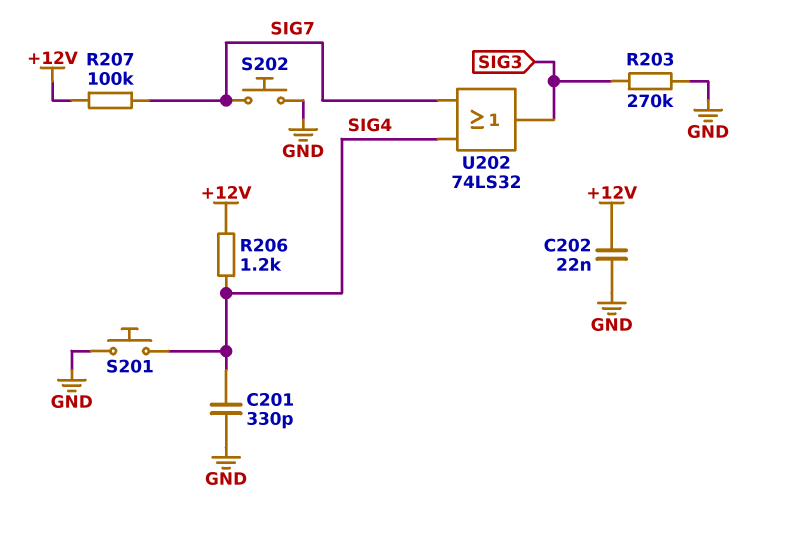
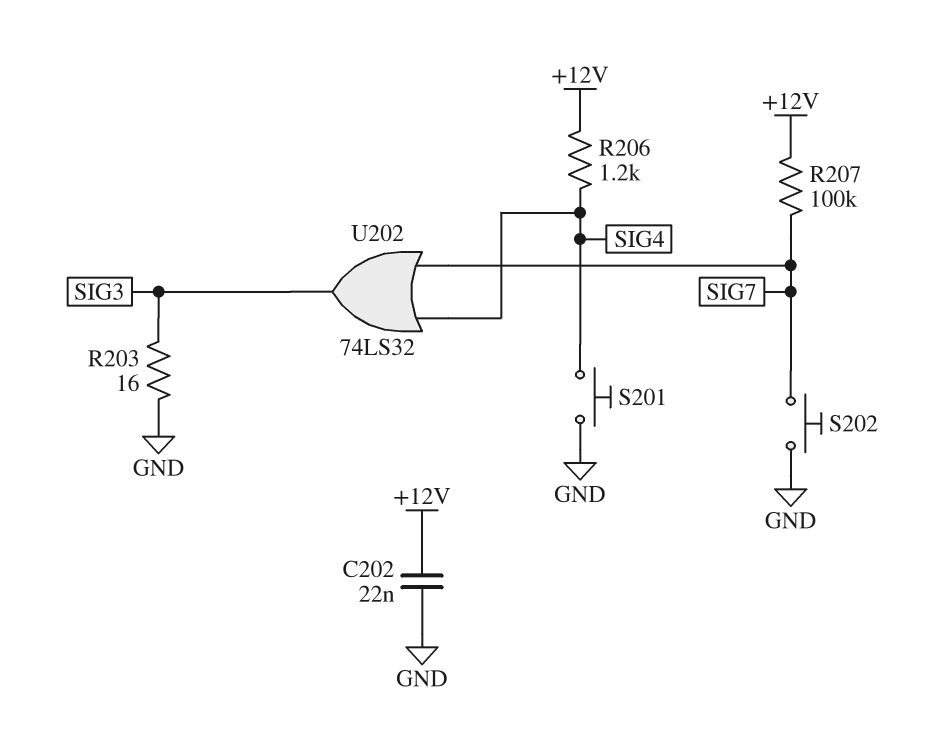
C201: 330pF (GND, SIG4) -> none
R203: 270k (GND, SIG3) -> 16 (GND, SIG3)

